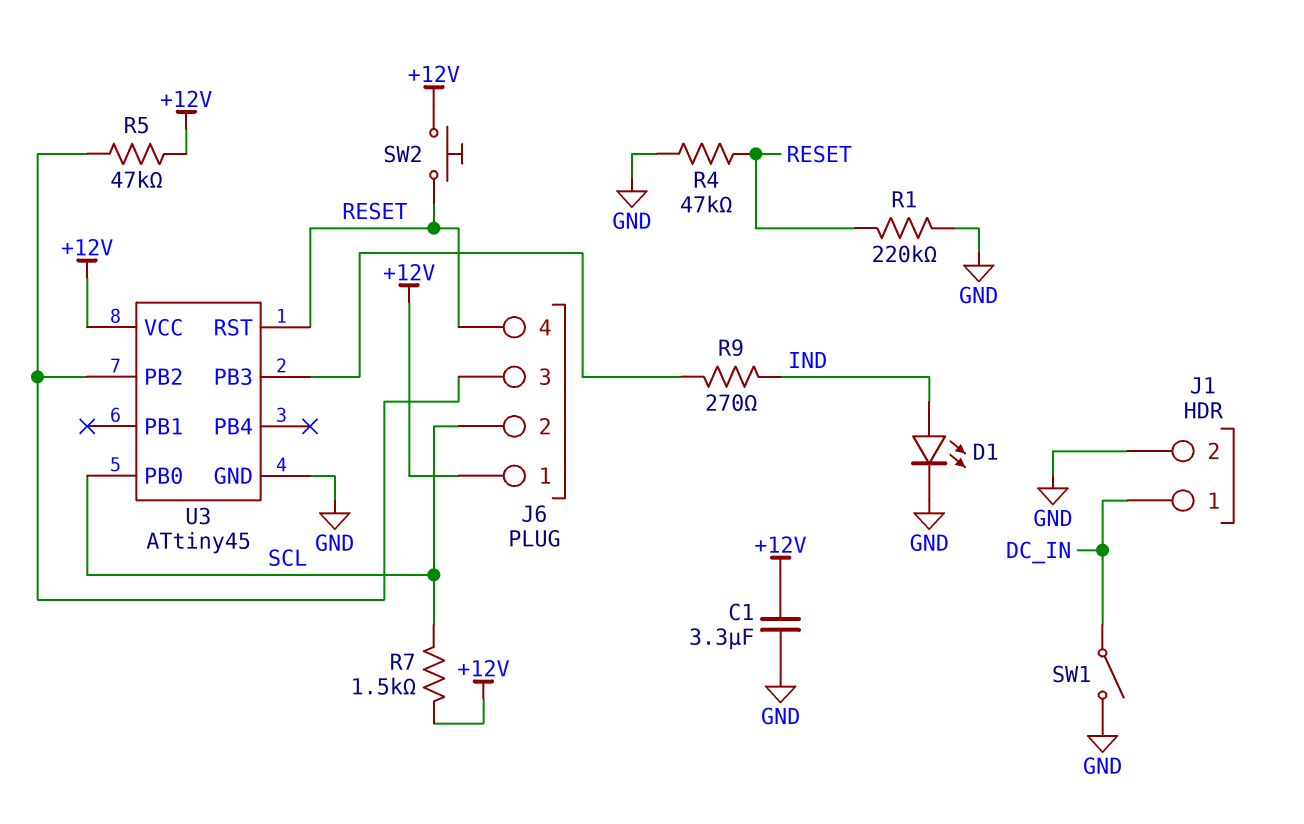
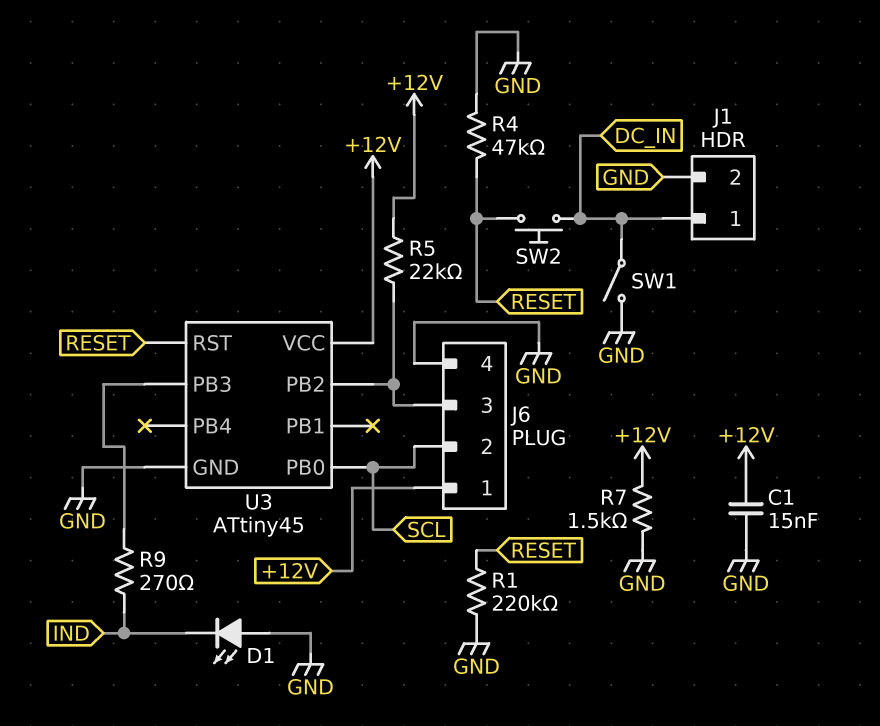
C1: 3.3uF (+12V, GND) -> 15nF (+12V, GND)
D1: LED (A IND, K GND) -> LED (A GND, K IND)
J6 pin 4: RESET -> GND
R5: 47k (+12V, J6/3) -> 22k (+12V, J6/3)
R7: 1.5k (+12V, SCL) -> 1.5k (+12V, GND)
SW2: button (+12V, RESET) -> button (DC_IN, RESET)

